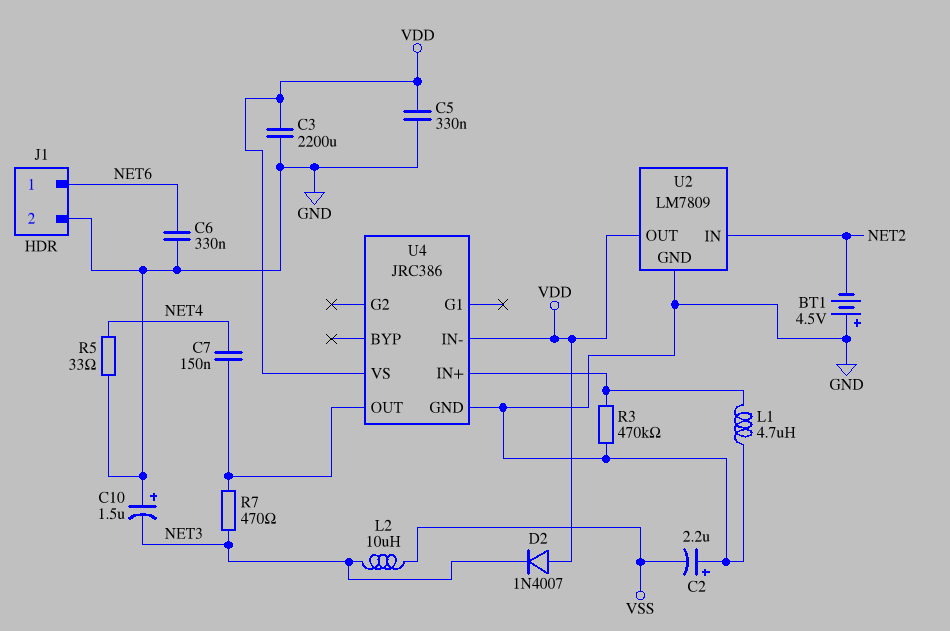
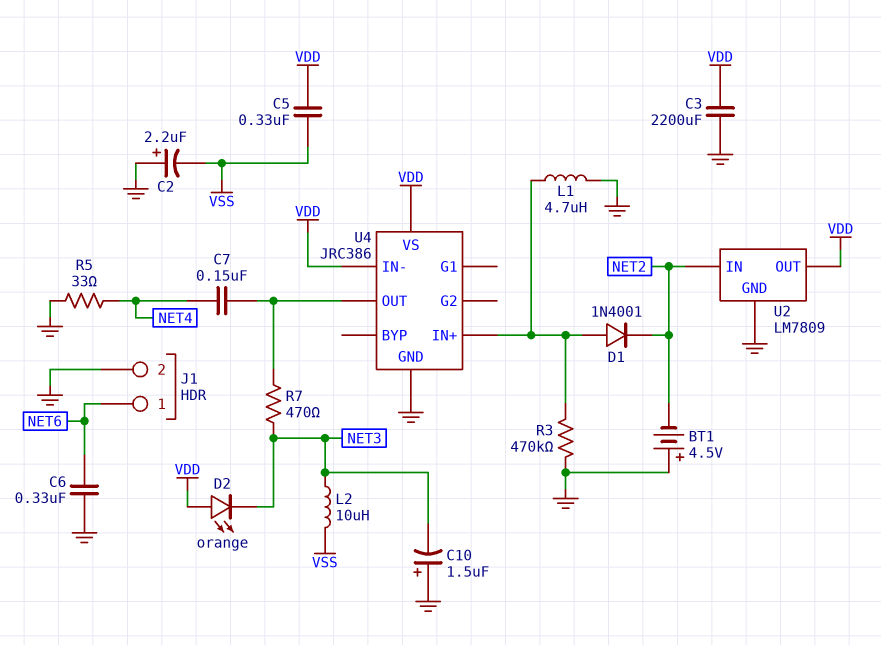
C5: 330nF (GND, VDD) -> 330nF (VDD, VSS)
D1: none -> diode 1N4001 (A U4/IN+, K NET2)
D2: diode 1N4007 (A VDD, K NET3) -> LED orange (A VDD, K NET3)

